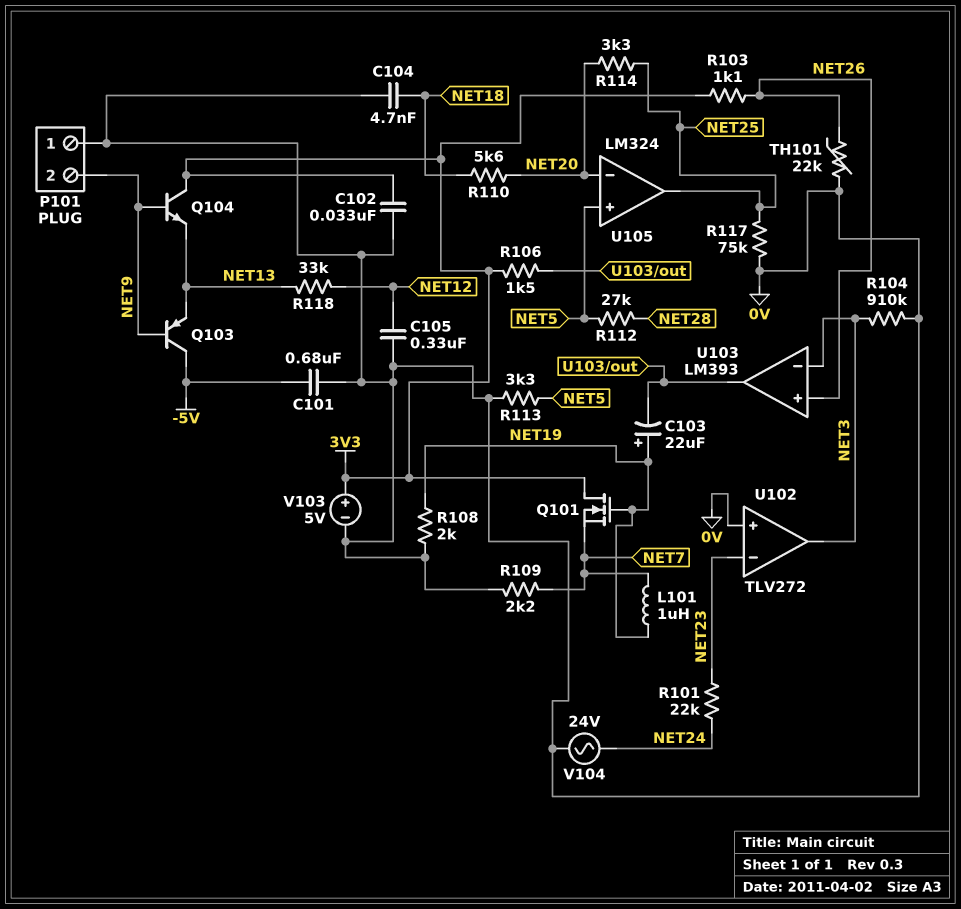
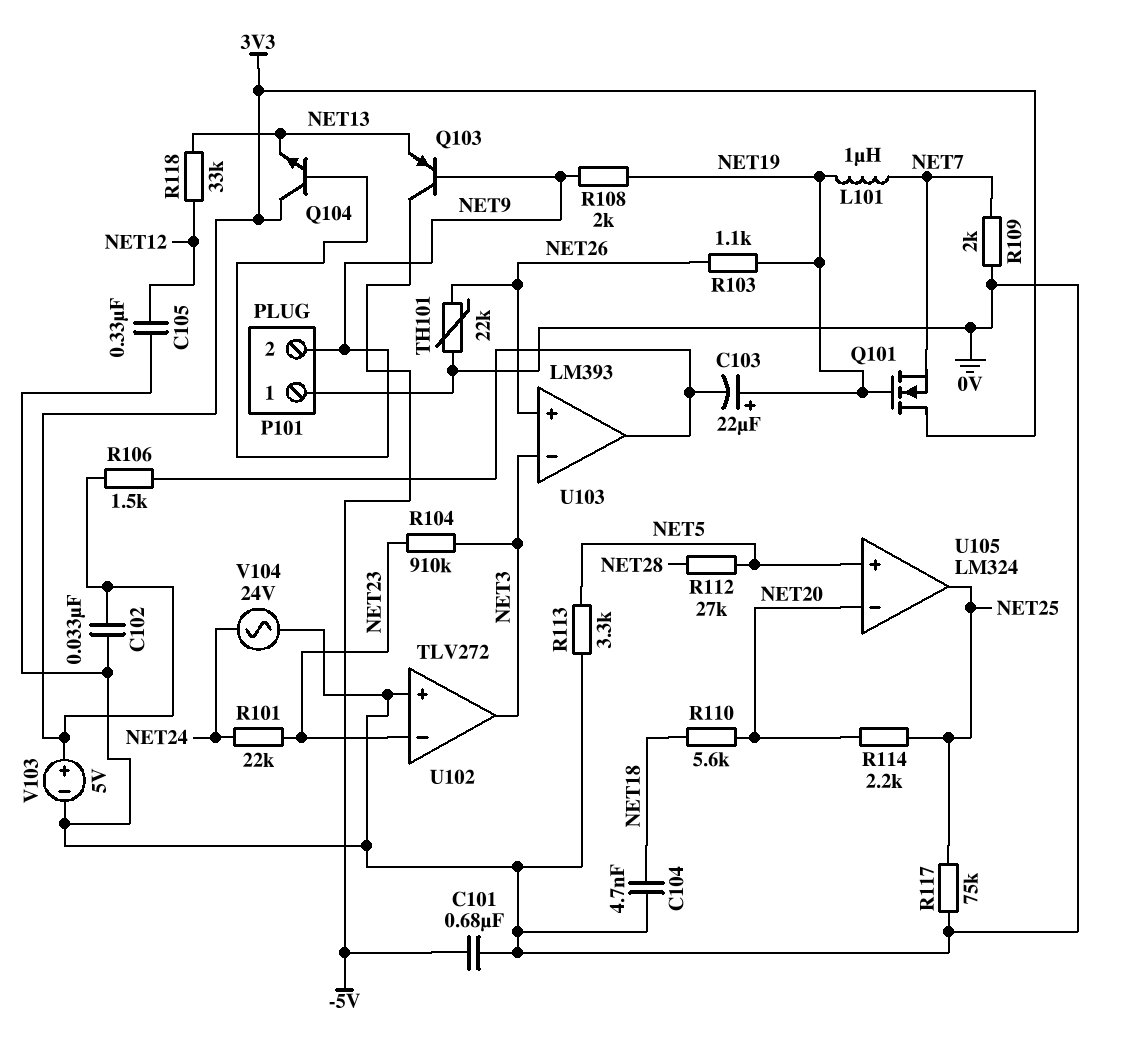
R103: 1.1k (3V3, NET26) -> 1.1k (NET19, NET26)
R104: 910k (0V, NET3) -> 910k (NET3, NET23)
R108: 2k (0V, NET19) -> 2k (NET9, NET19)
R109: 2.2k (0V, NET7) -> 2k (0V, NET7)
R114: 3.3k (NET20, NET25) -> 2.2k (NET20, NET25)

